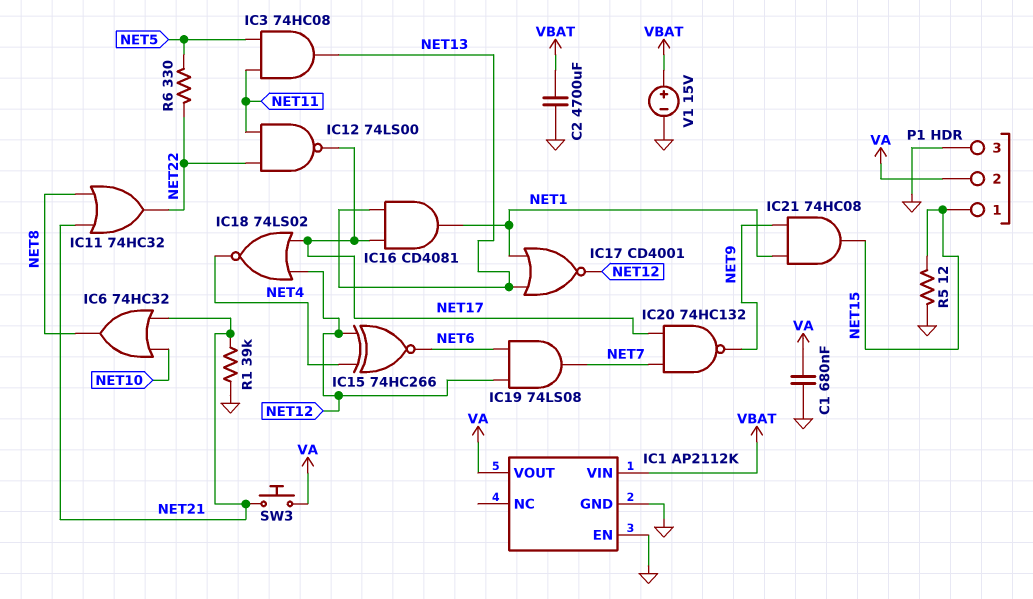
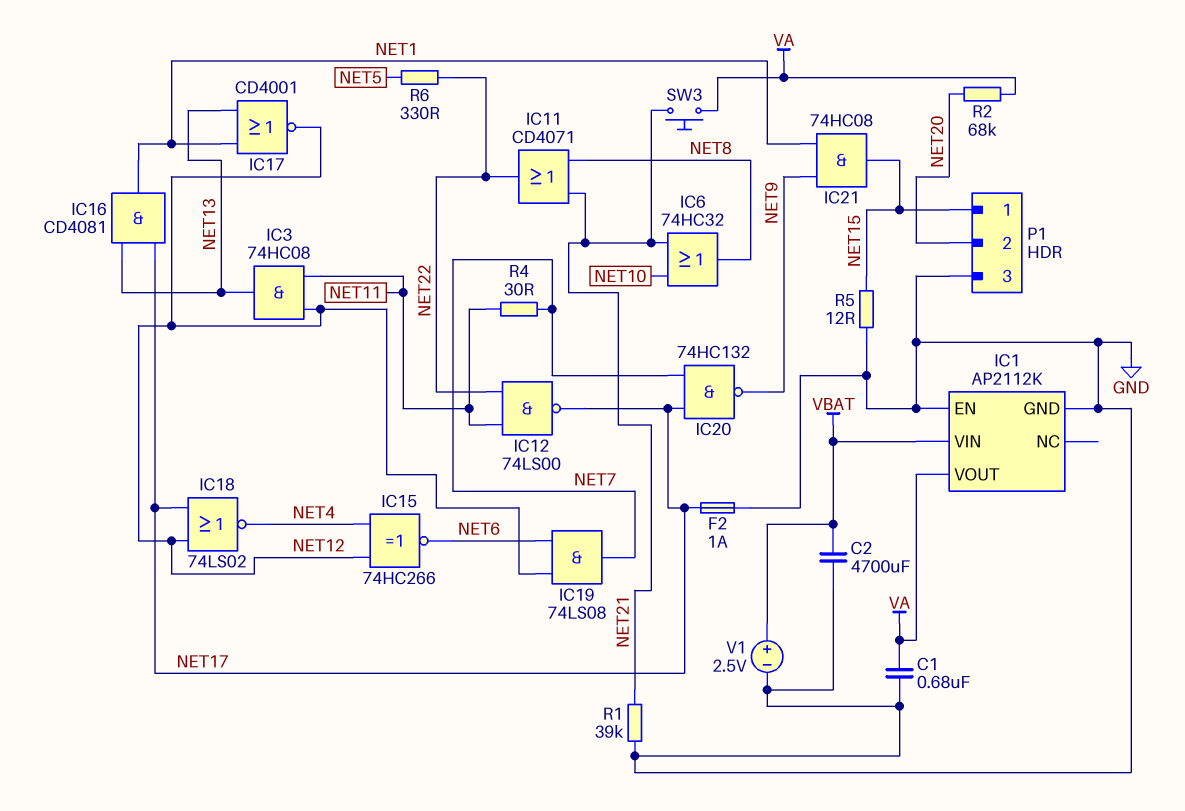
F2: none -> 1A (GND, NET17)
IC3: AND 74HC08 (in NET5, in NET11, out NET13) -> AND 74HC08 (in NET11, in NET12, out NET13)
IC11: OR 74HC32 (in NET8, in NET21, out NET22) -> OR CD4071 (in NET8, in NET21, out NET22)
P1 pin 2: VA -> NET20
R2: none -> 68k (NET20, VA)
R4: none -> 30 (NET7, NET11)
V1: 15V (plus VBAT, minus GND) -> 2.5V (plus VBAT, minus GND)

